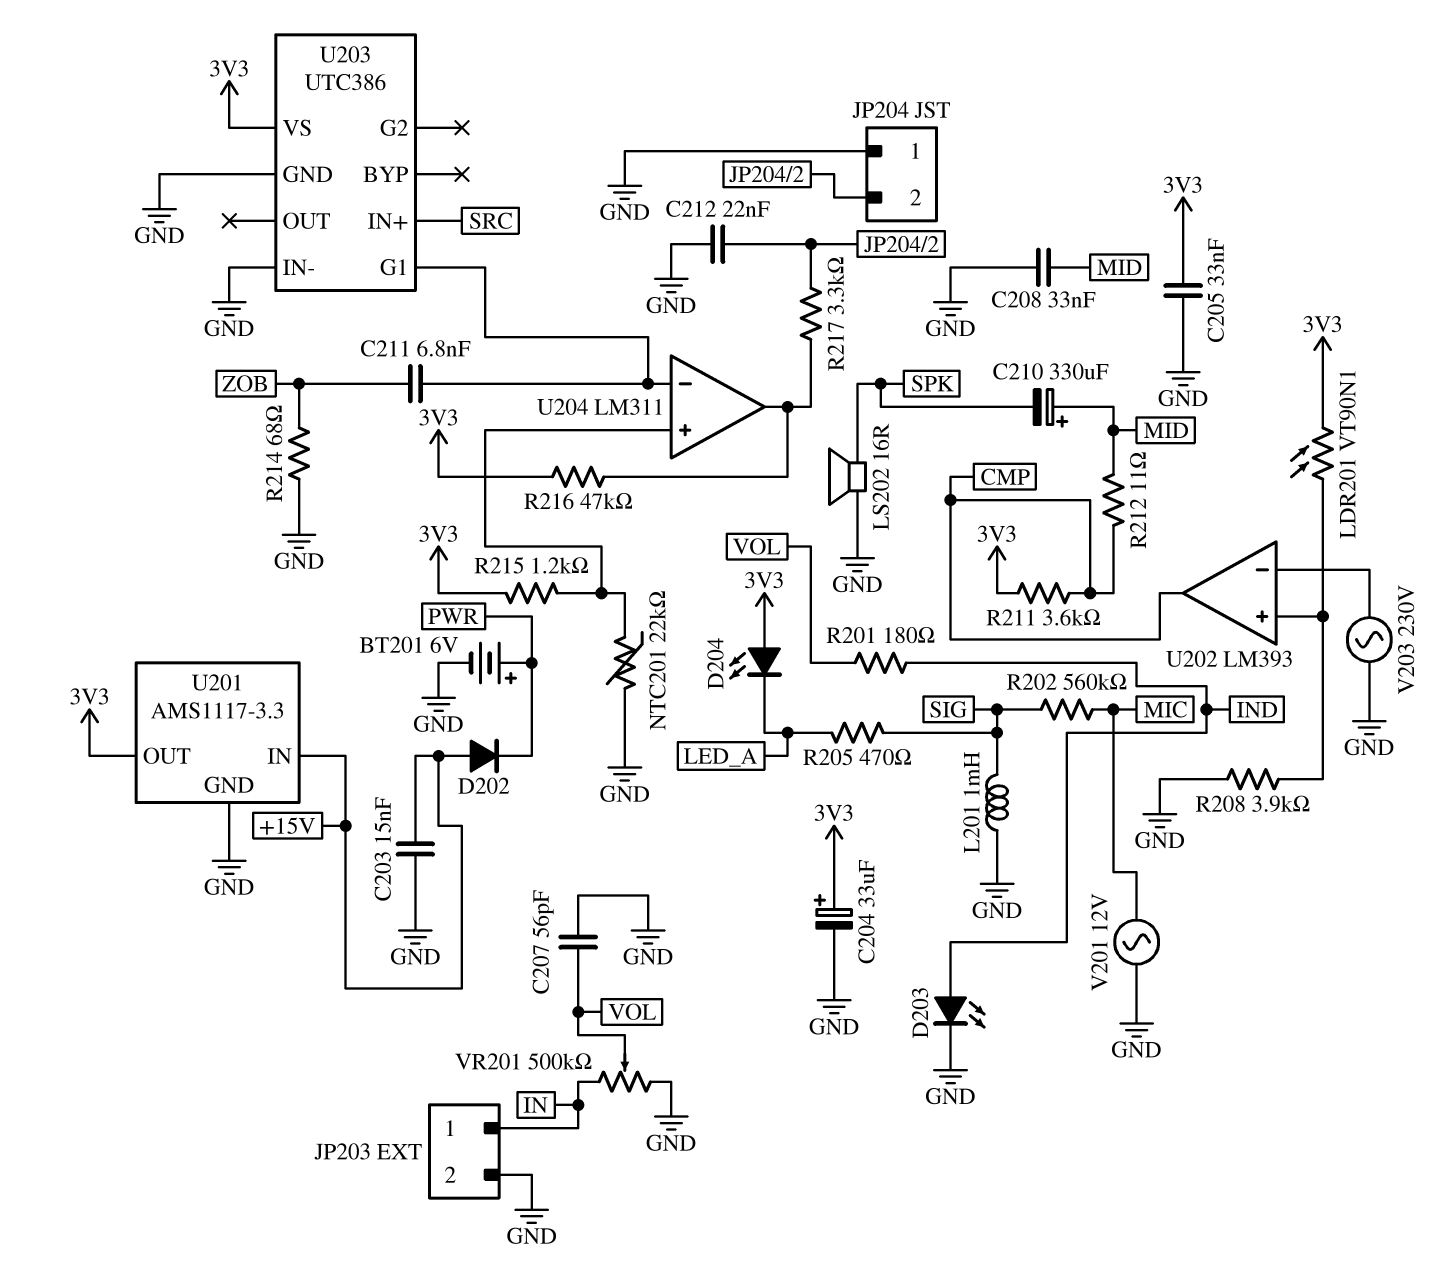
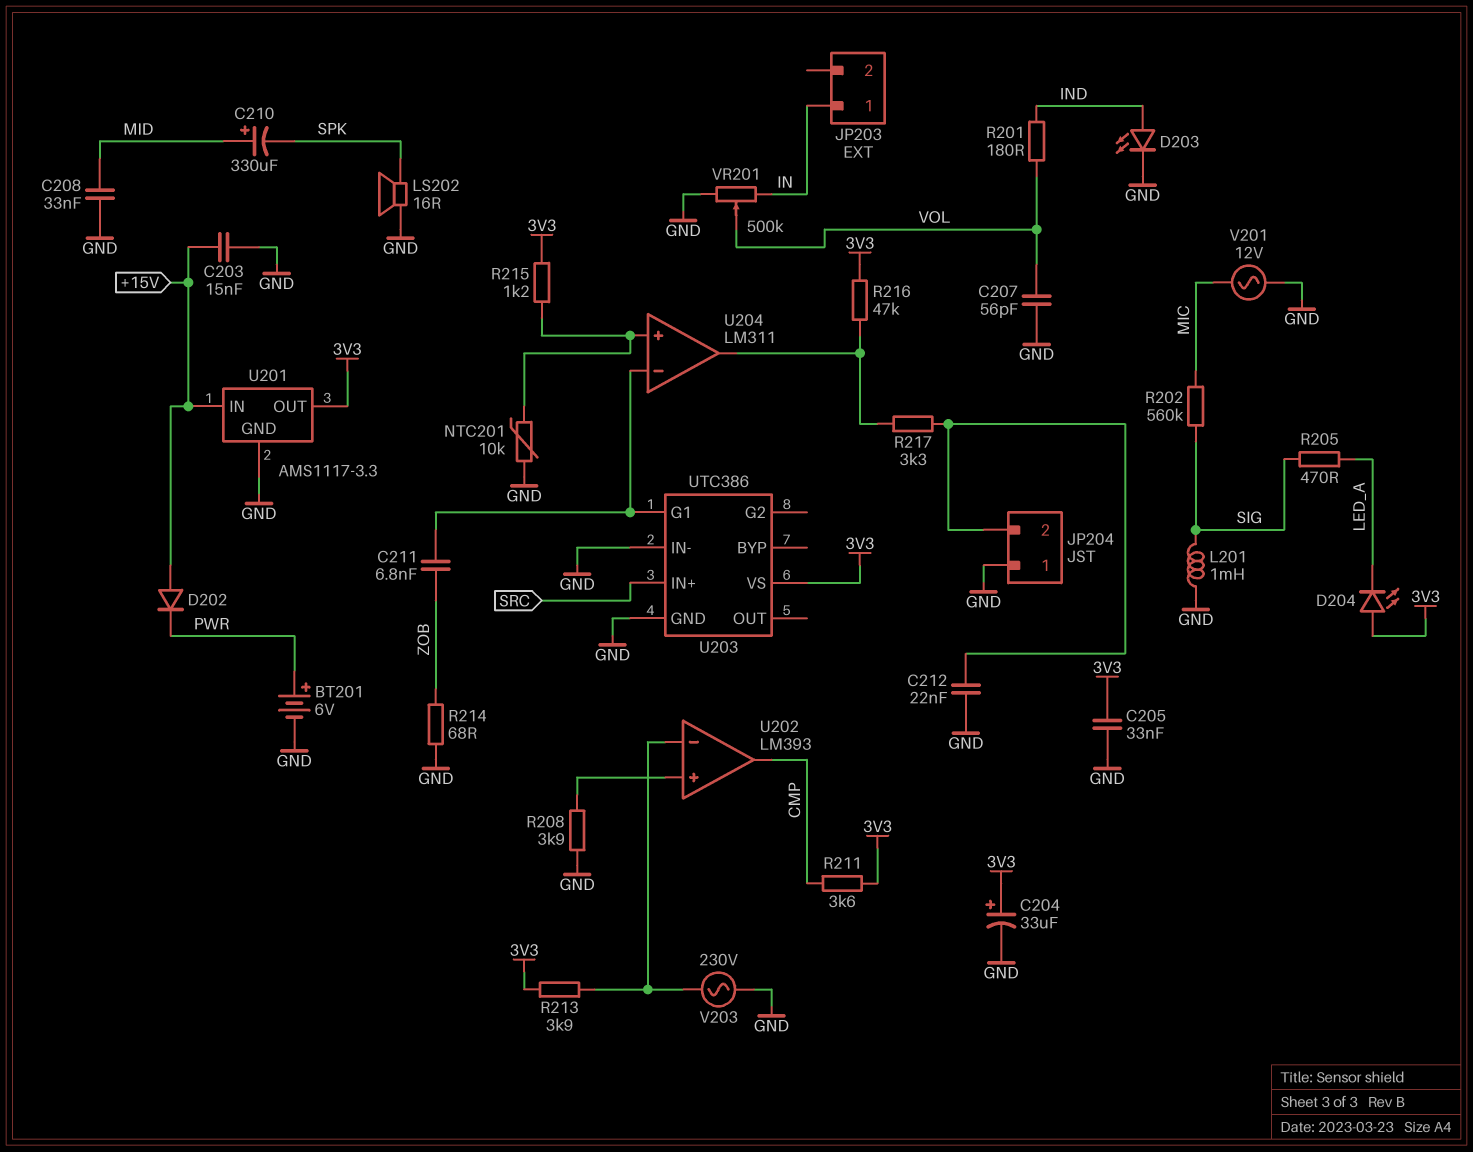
JP203 pin 2: GND -> none
LDR201: VT90N1 (3V3, U202/in+) -> none
NTC201: 22k (GND, U204/in+) -> 10k (GND, U204/in+)
R212: 11 (CMP, MID) -> none
R213: none -> 3.9k (3V3, U202/in-)

